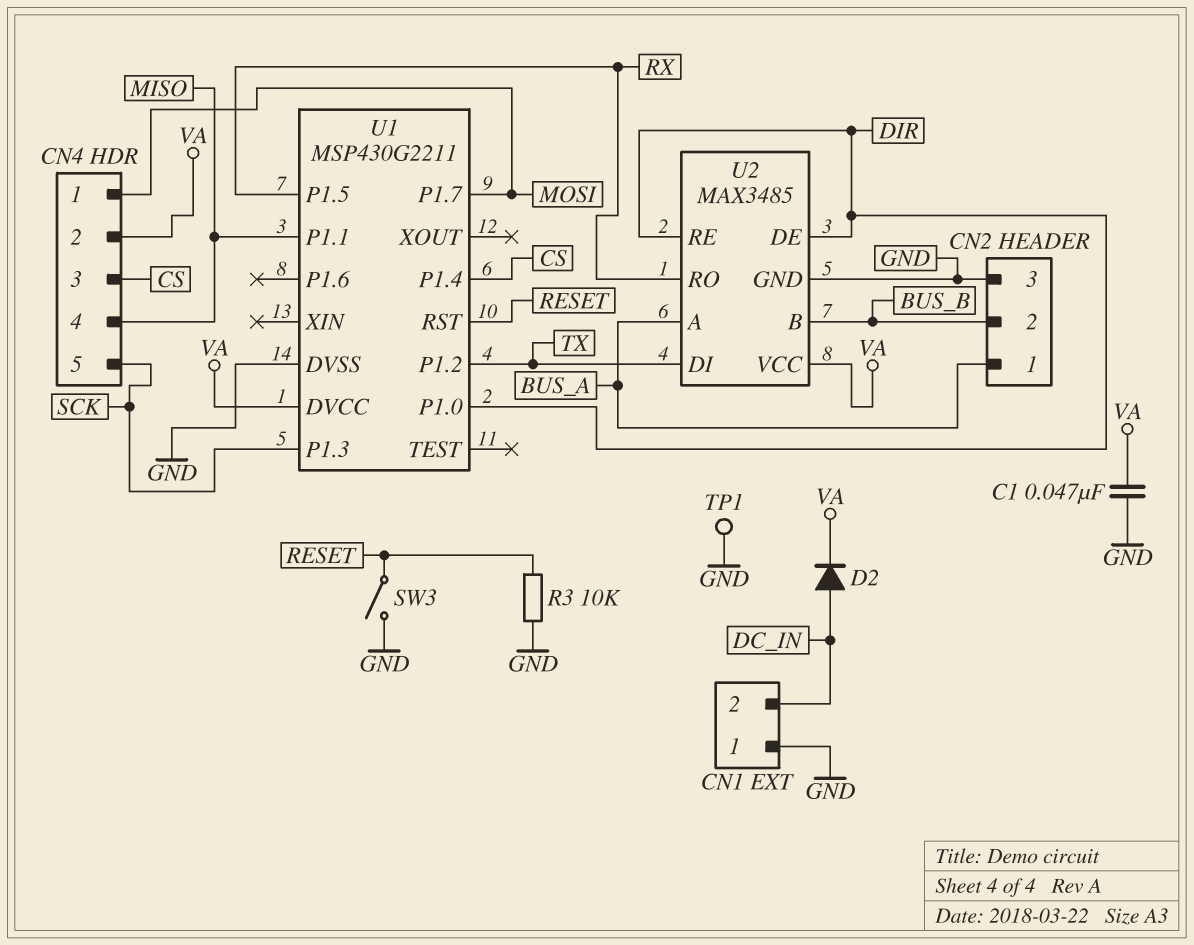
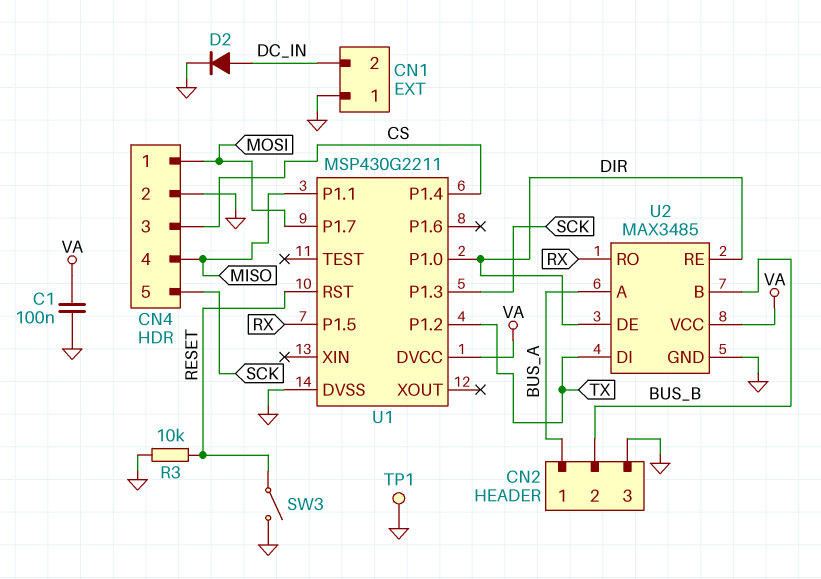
C1: 47nF (GND, VA) -> 100nF (GND, VA)
CN4 pin 2: VA -> GND
D2: diode (A DC_IN, K VA) -> diode (A DC_IN, K GND)

